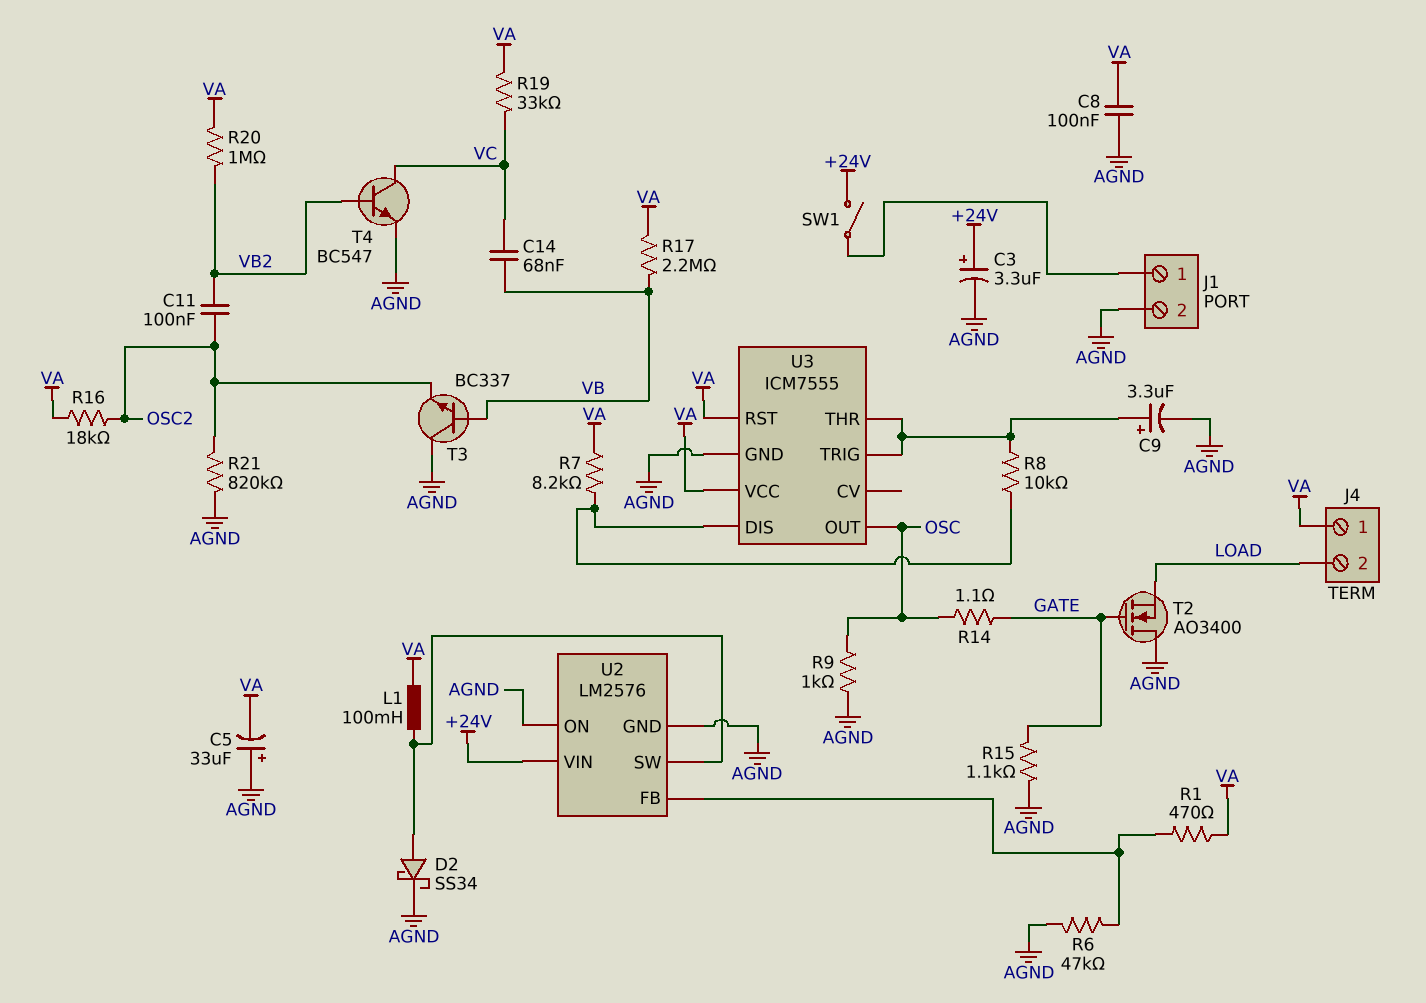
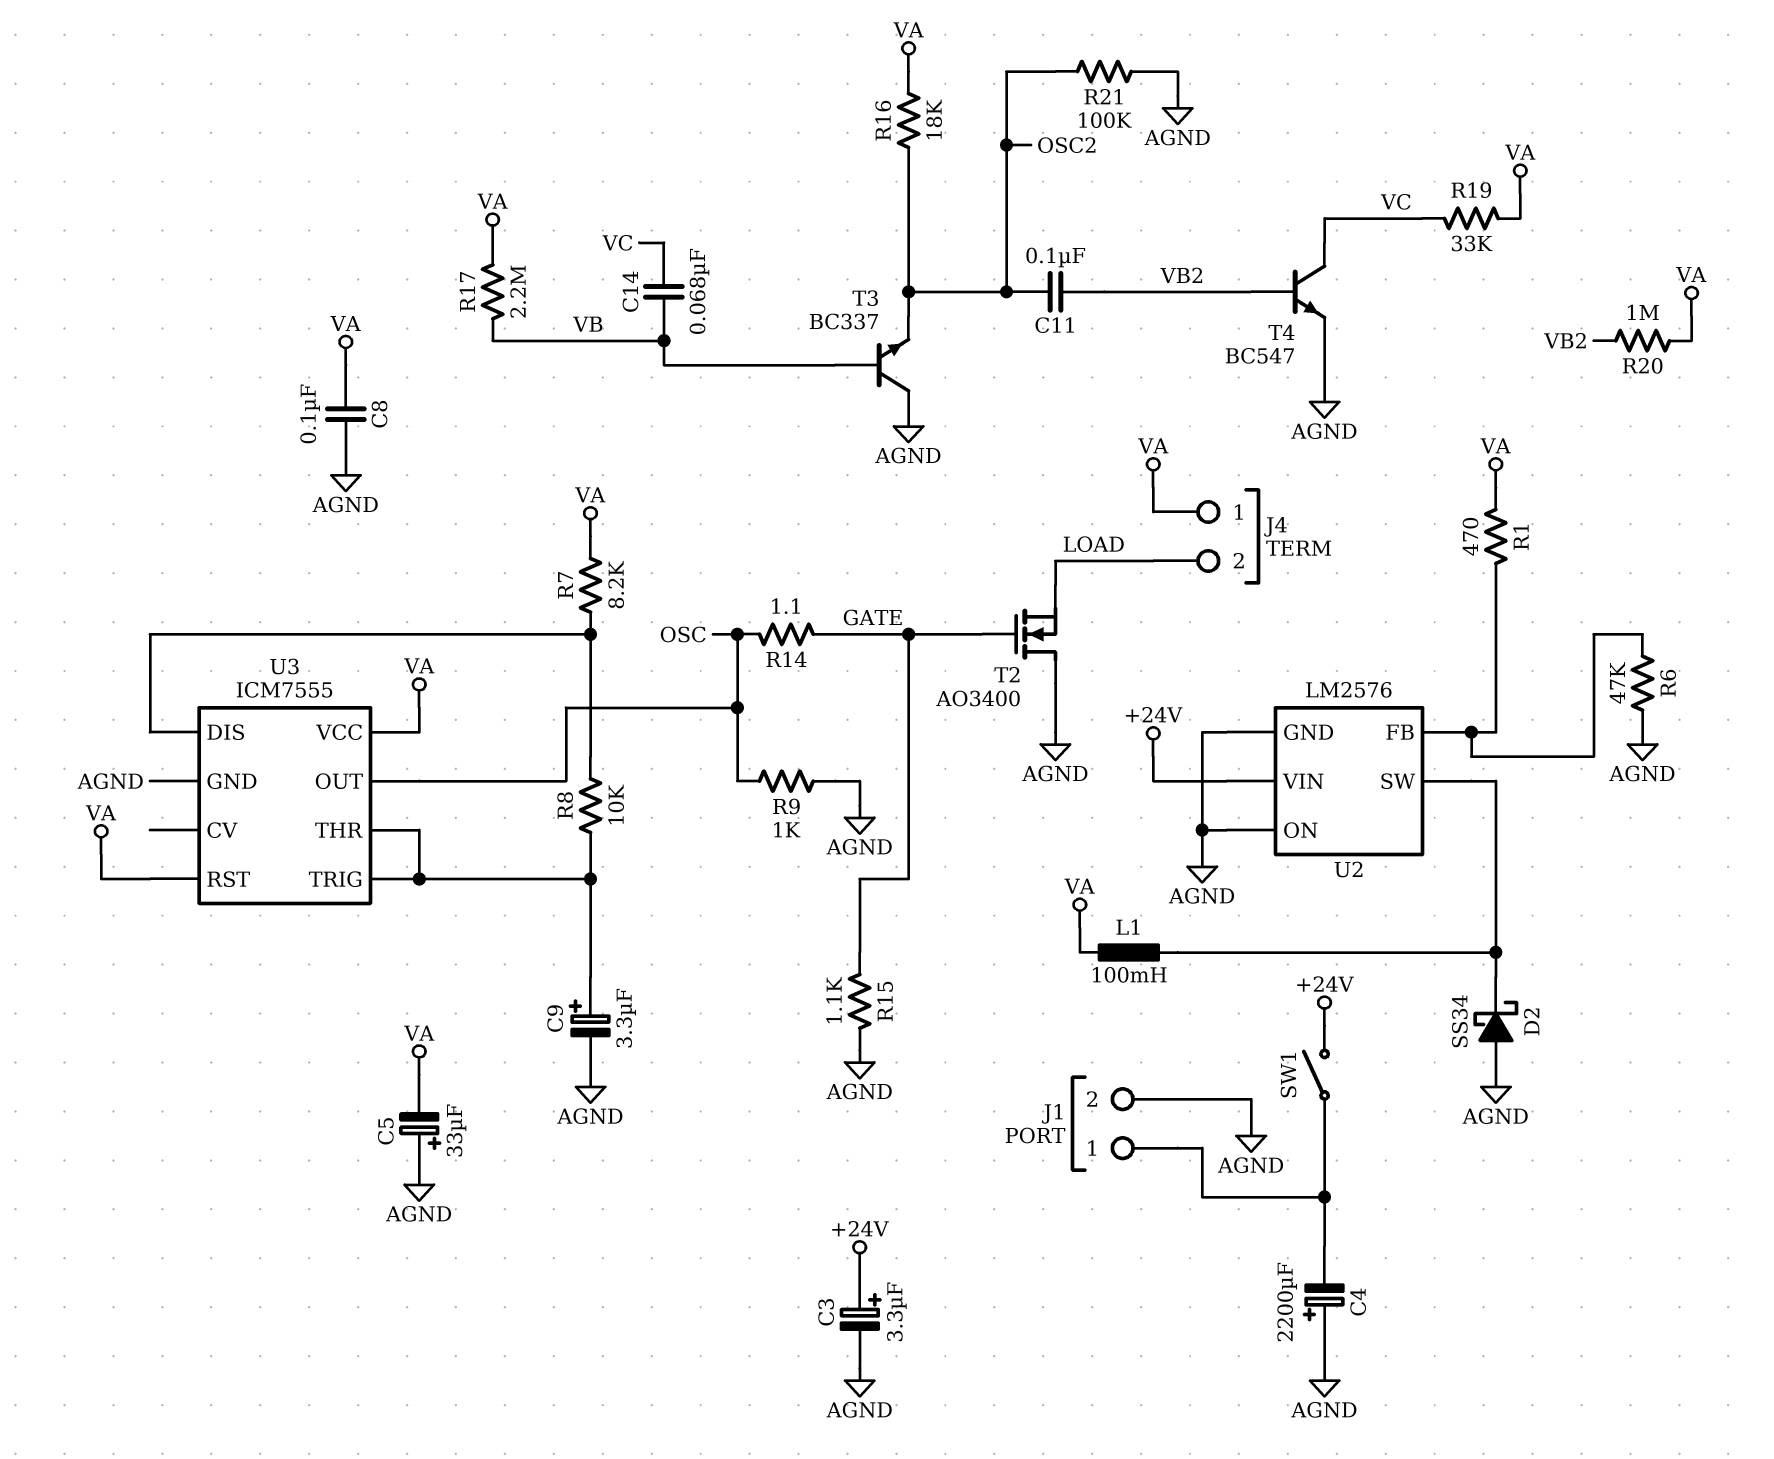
C4: none -> 2200uF (plus AGND, minus J1/1)
D2: schottky SS34 (A U2/SW, K AGND) -> schottky SS34 (A AGND, K U2/SW)
R21: 820k (AGND, OSC2) -> 100k (AGND, OSC2)

